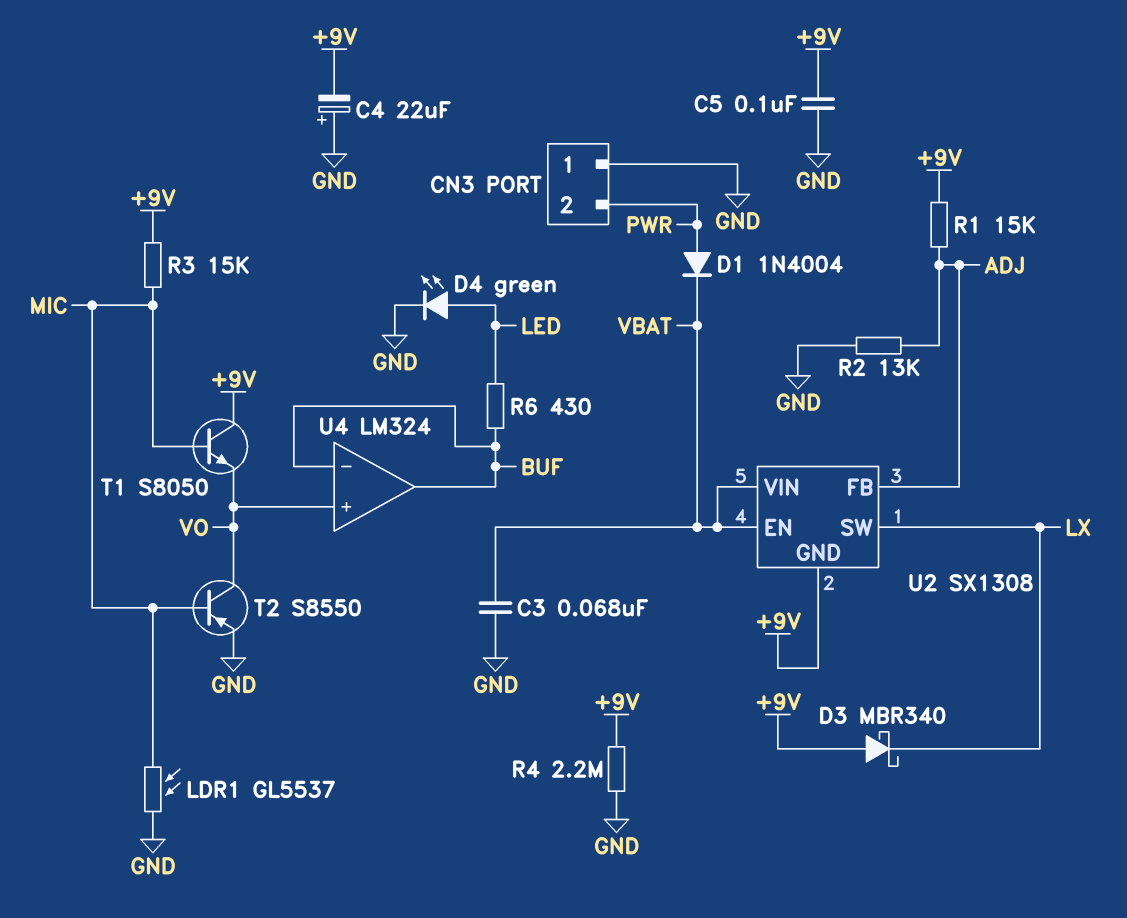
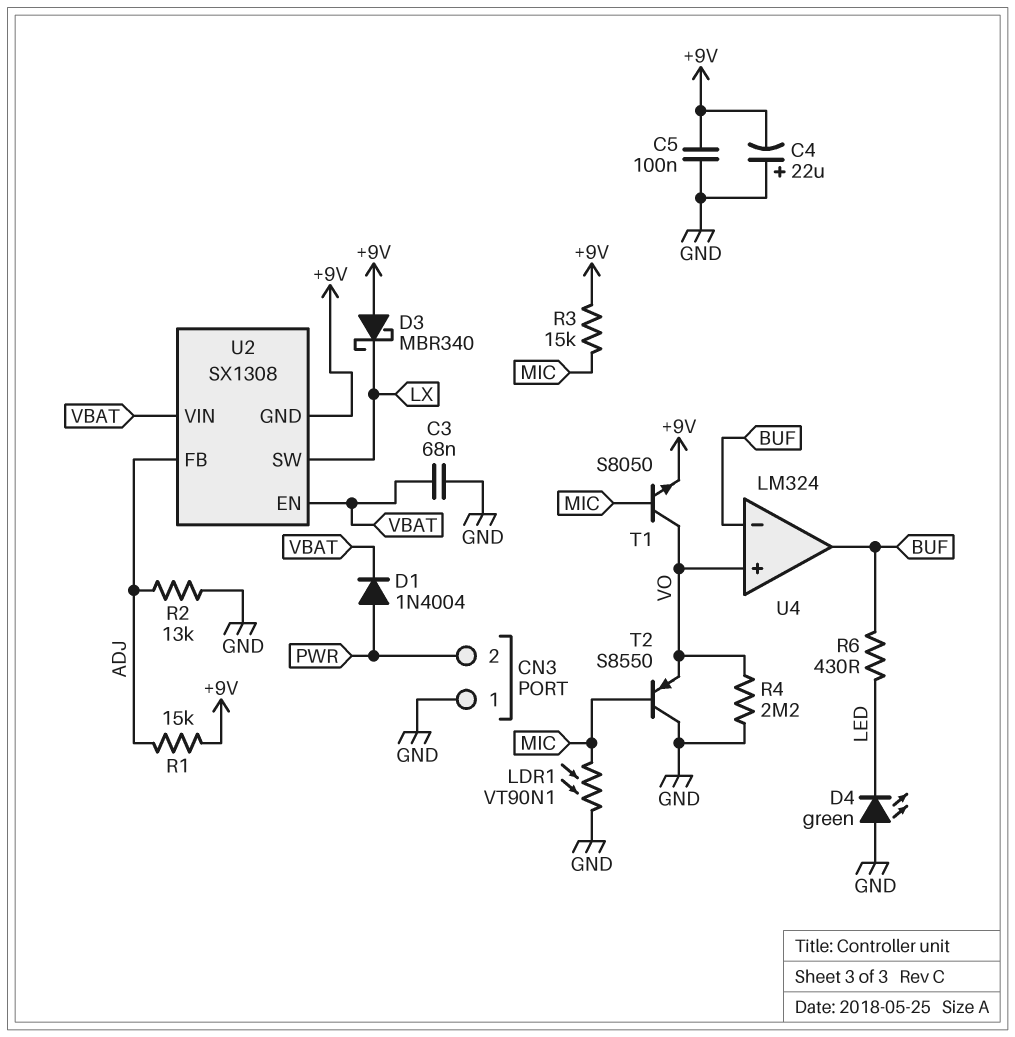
D4: LED green (A LED, K GND) -> LED green (A GND, K LED)
LDR1: GL5537 (GND, MIC) -> VT90N1 (GND, MIC)
R4: 2.2M (+9V, GND) -> 2.2M (GND, VO)
T1: NPN S8050 (B MIC, C +9V, E VO) -> NPN S8050 (B MIC, C VO, E +9V)
T2: PNP S8550 (B MIC, C VO, E GND) -> PNP S8550 (B MIC, C GND, E VO)

